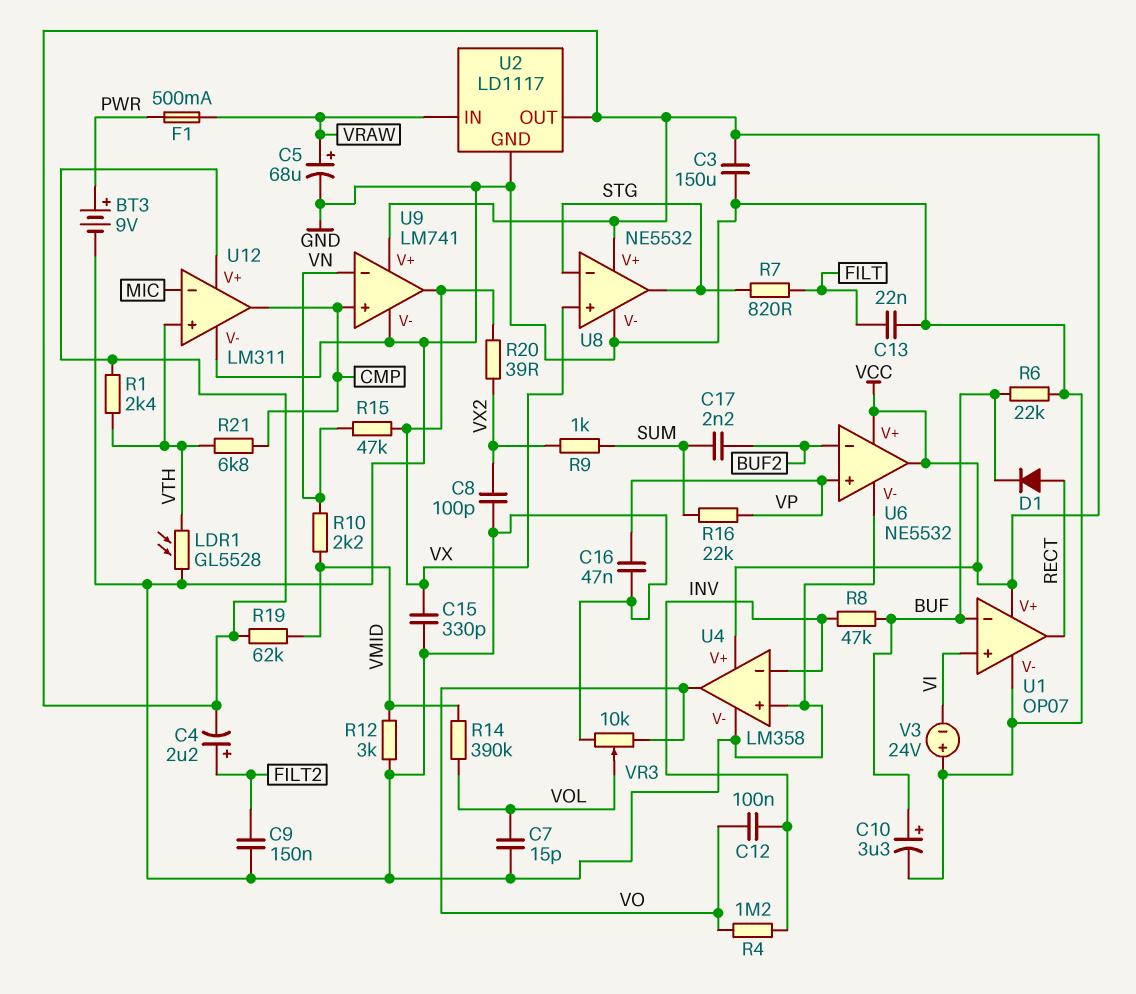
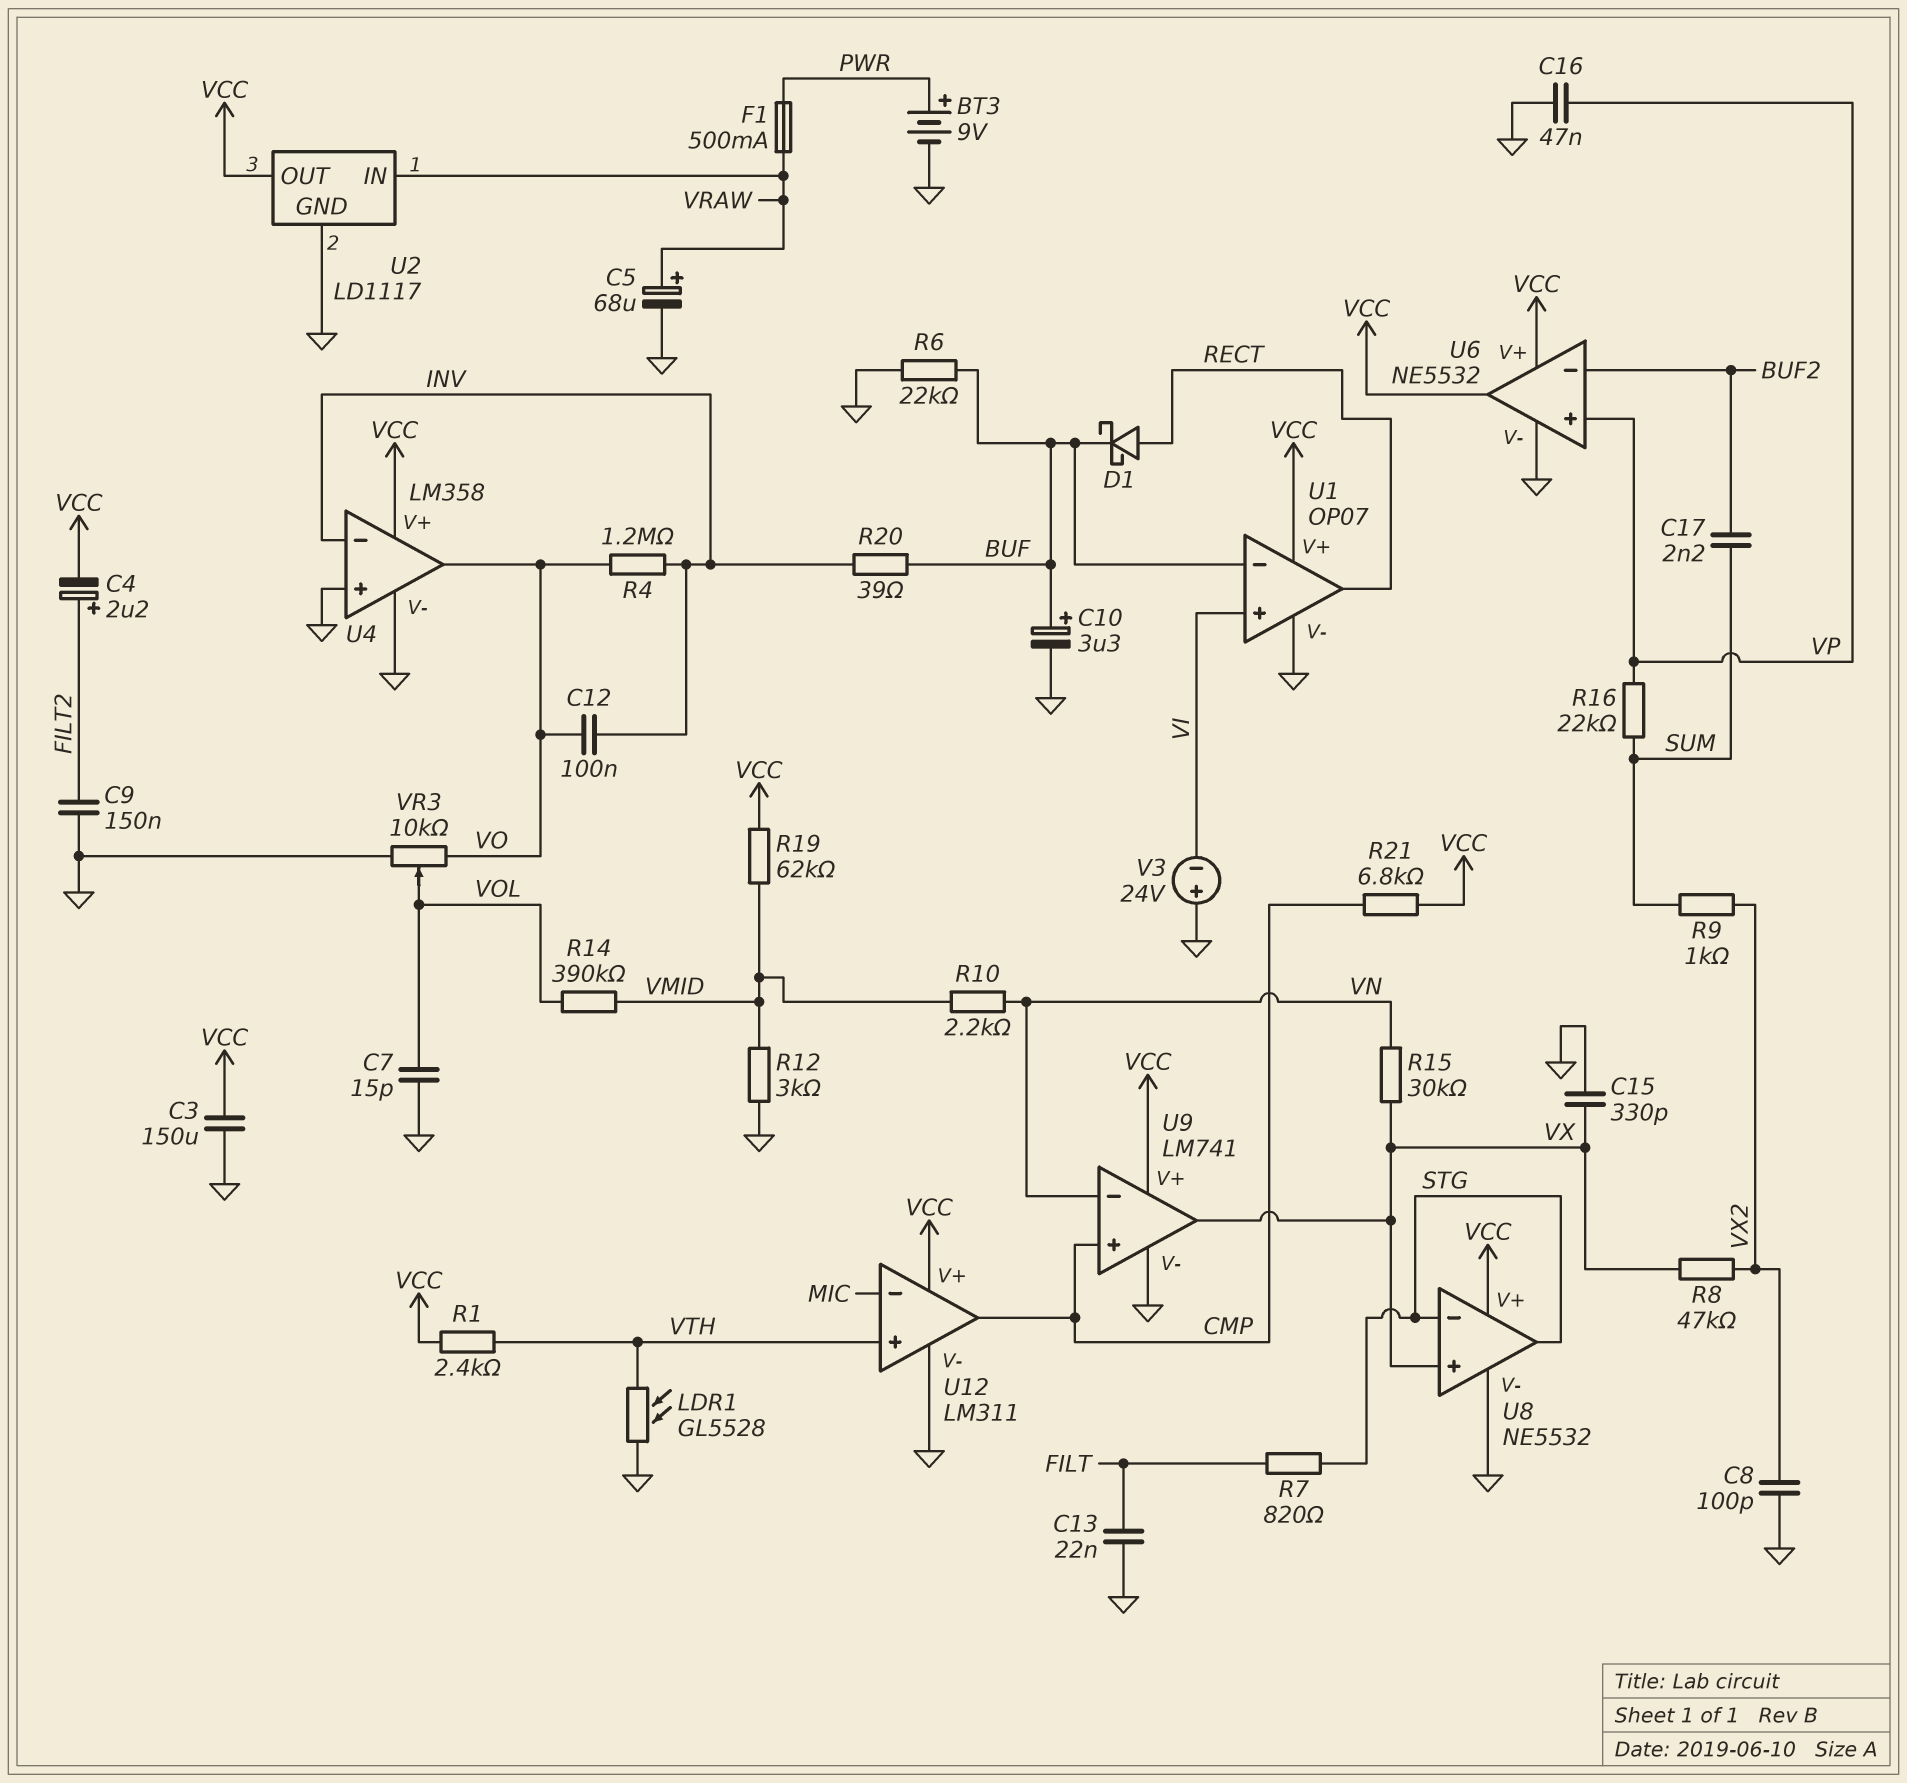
D1: diode (A RECT, K BUF) -> schottky (A RECT, K BUF)
R8: 47k (BUF, INV) -> 47k (VX, VX2)
R15: 47k (VN, VX) -> 30k (VN, VX)
R20: 39 (VX, VX2) -> 39 (BUF, INV)
R21: 6.8k (CMP, VTH) -> 6.8k (CMP, VCC)

